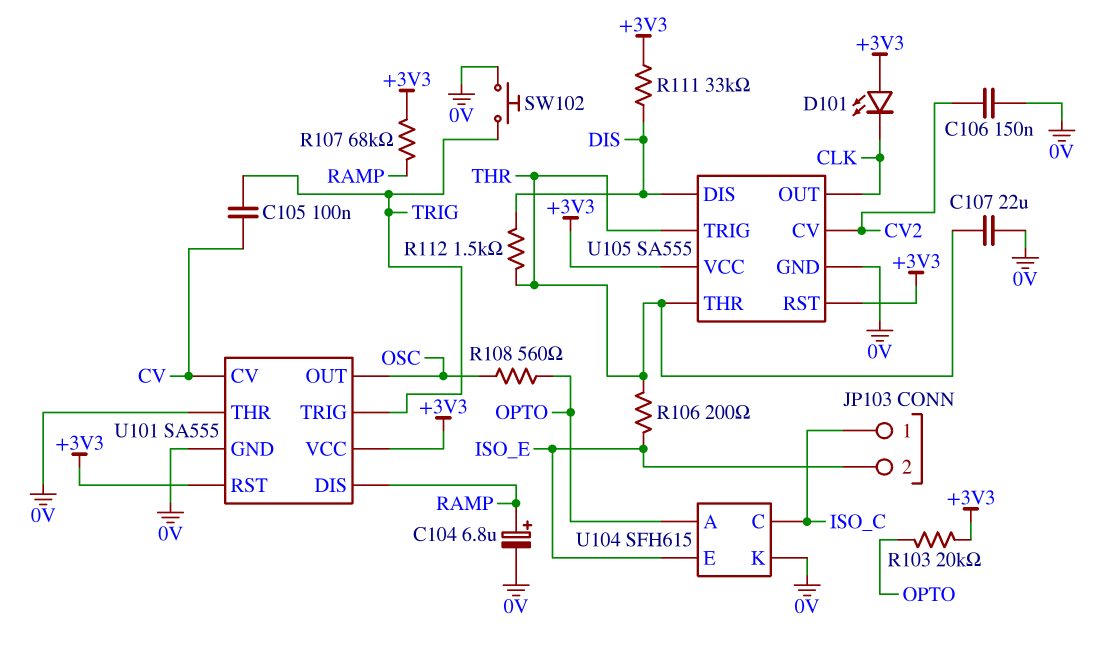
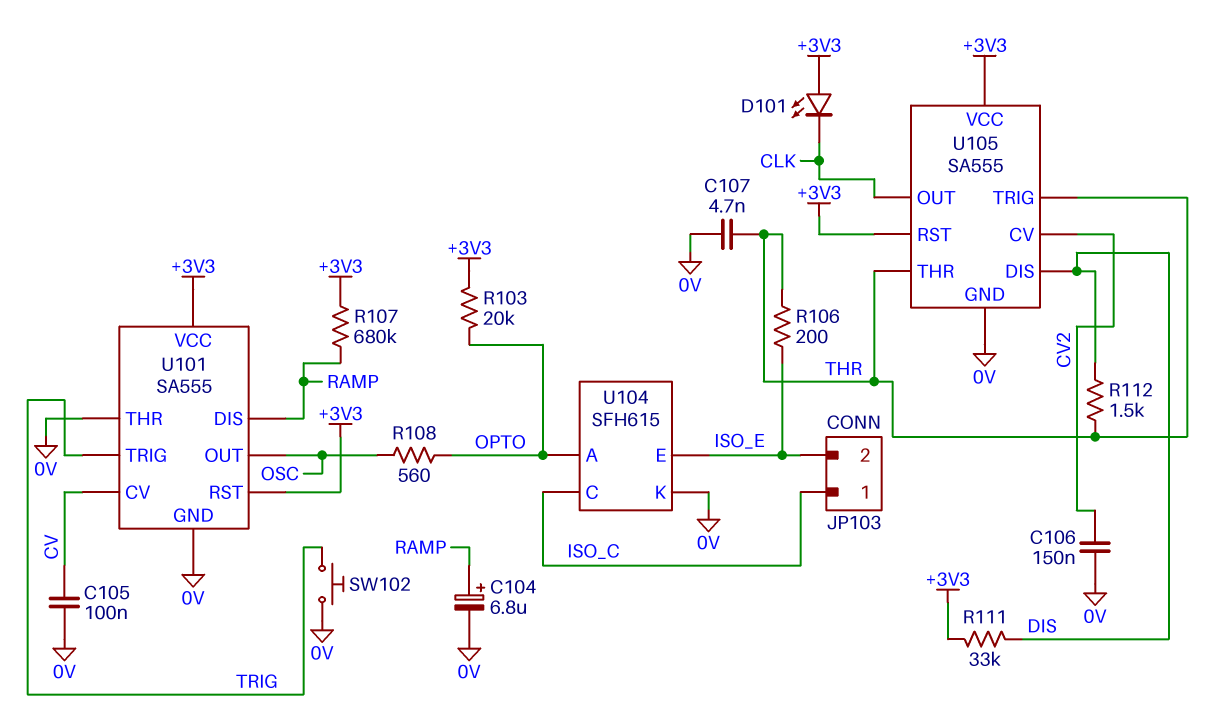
C105: 100nF (CV, TRIG) -> 100nF (0V, CV)
C107: 22uF (0V, THR) -> 4.7nF (0V, THR)
R107: 68k (+3V3, RAMP) -> 680k (+3V3, RAMP)

